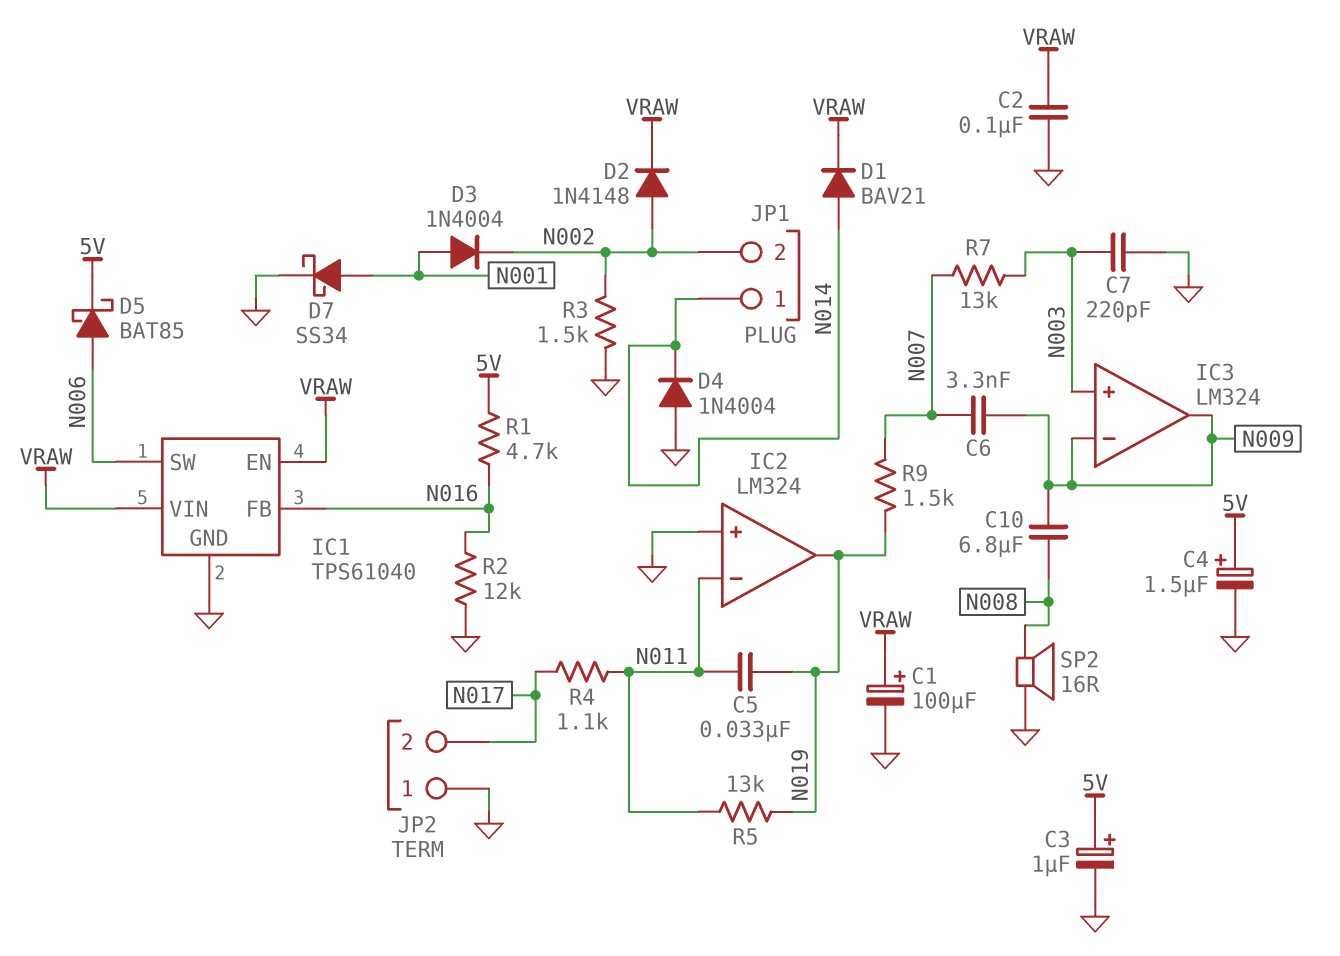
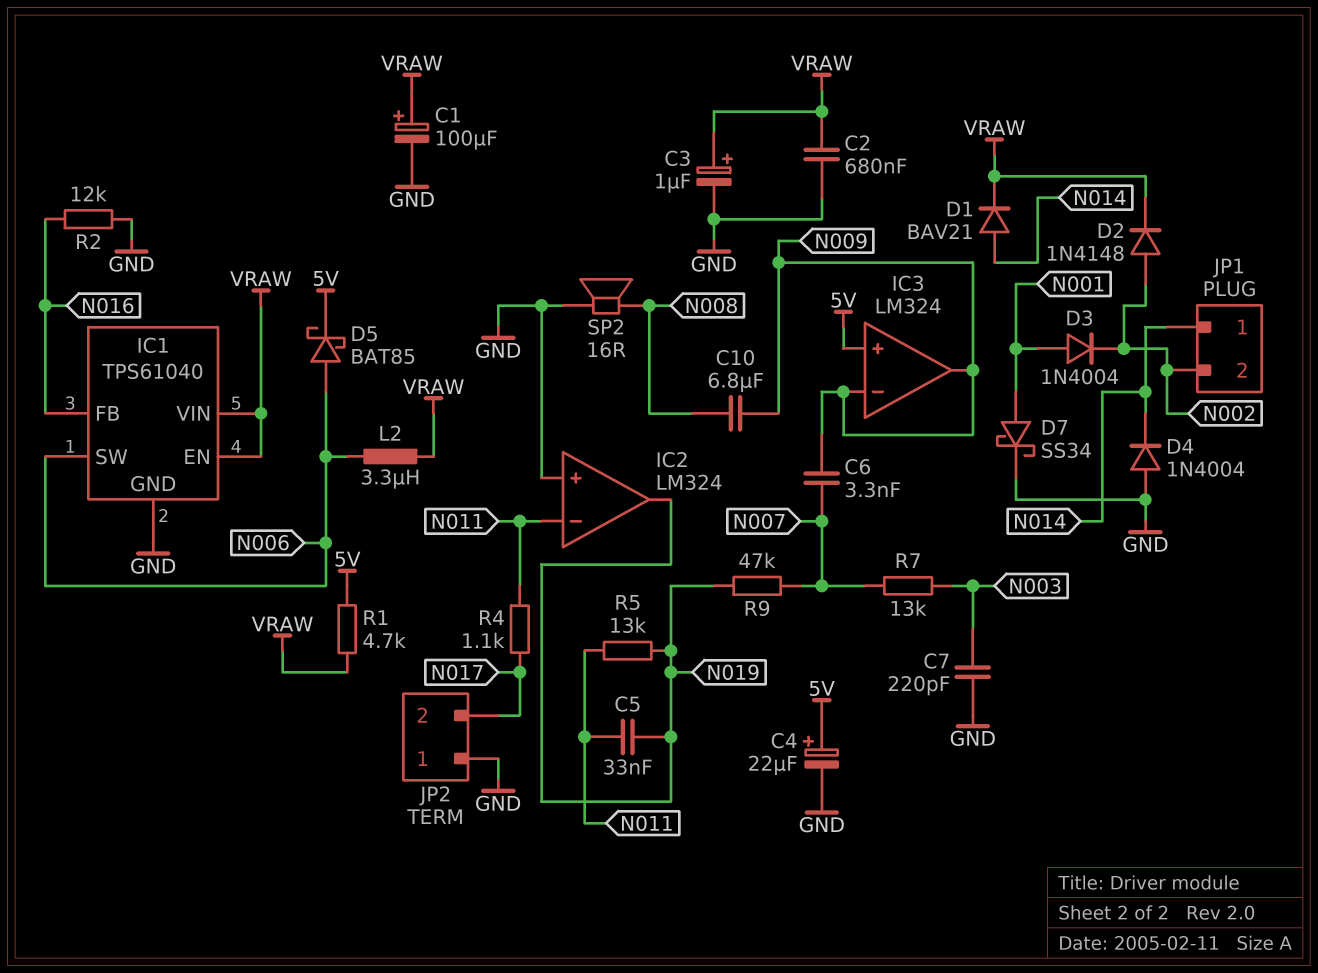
C2: 100nF (GND, VRAW) -> 680nF (GND, VRAW)
C3: 1uF (plus 5V, minus GND) -> 1uF (plus VRAW, minus GND)
C4: 1.5uF (plus 5V, minus GND) -> 22uF (plus 5V, minus GND)
IC3 pin in+: N003 -> 5V
L2: none -> 3.3uH (N006, VRAW)
R1: 4.7k (5V, N016) -> 4.7k (5V, VRAW)
R3: 1.5k (GND, N002) -> none
R9: 1.5k (N007, N019) -> 47k (N007, N019)

